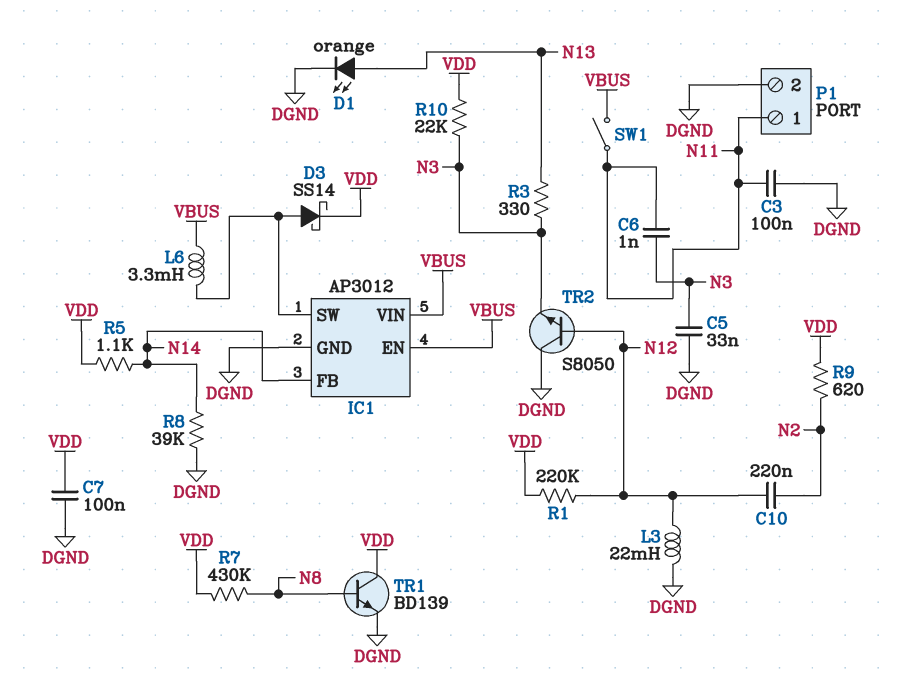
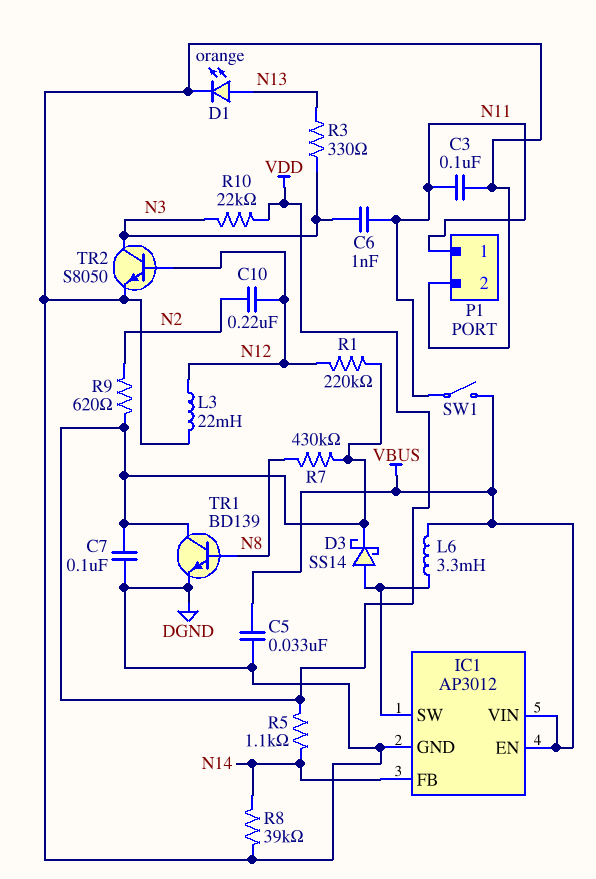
C5: 33nF (DGND, N3) -> 33nF (DGND, VBUS)
TR2: NPN S8050 (B N12, C DGND, E N3) -> NPN S8050 (B N12, C N3, E DGND)

